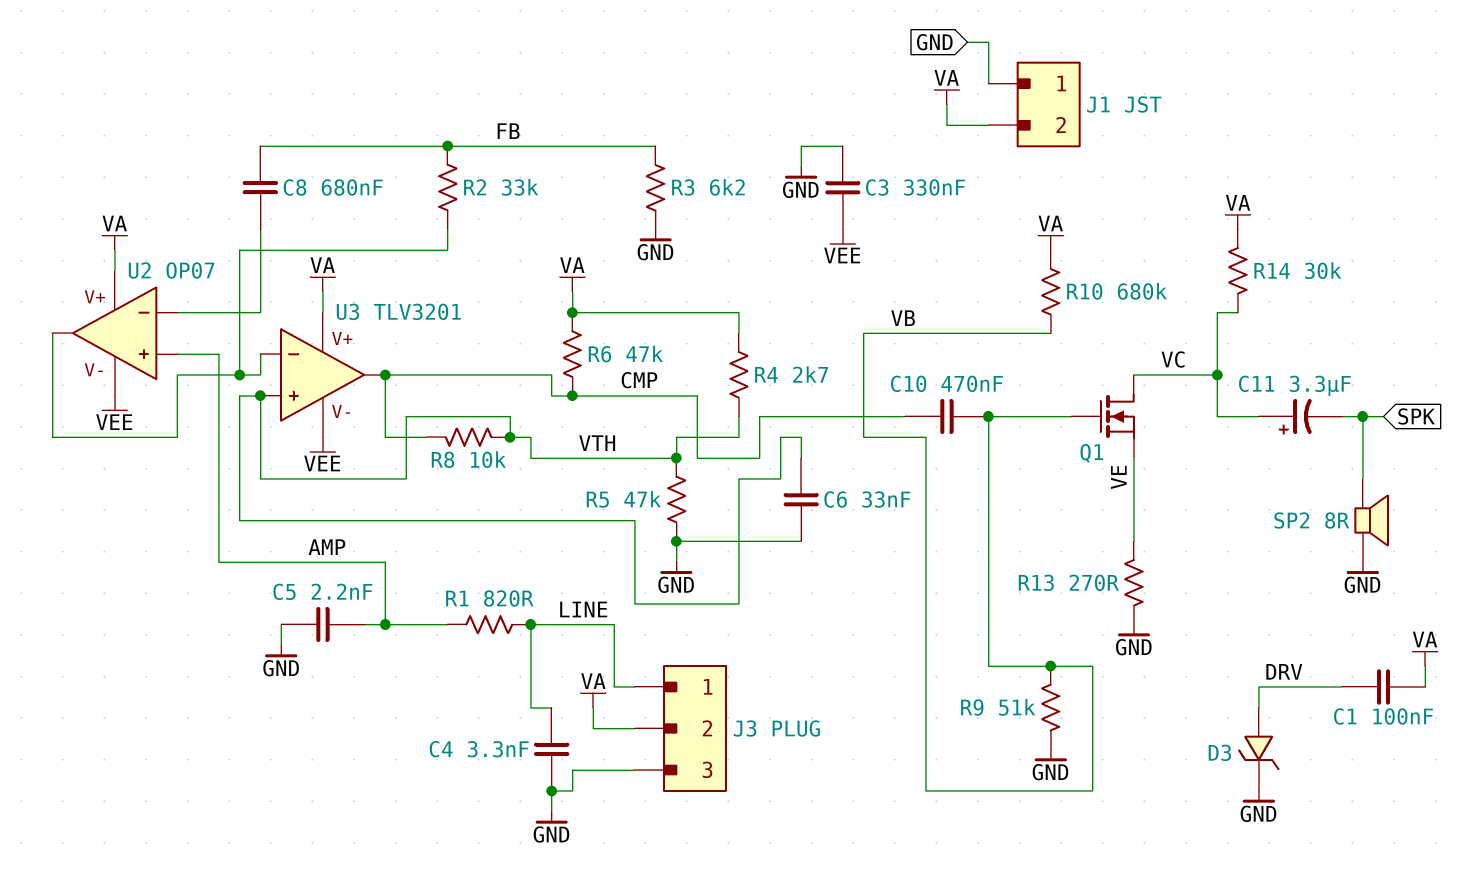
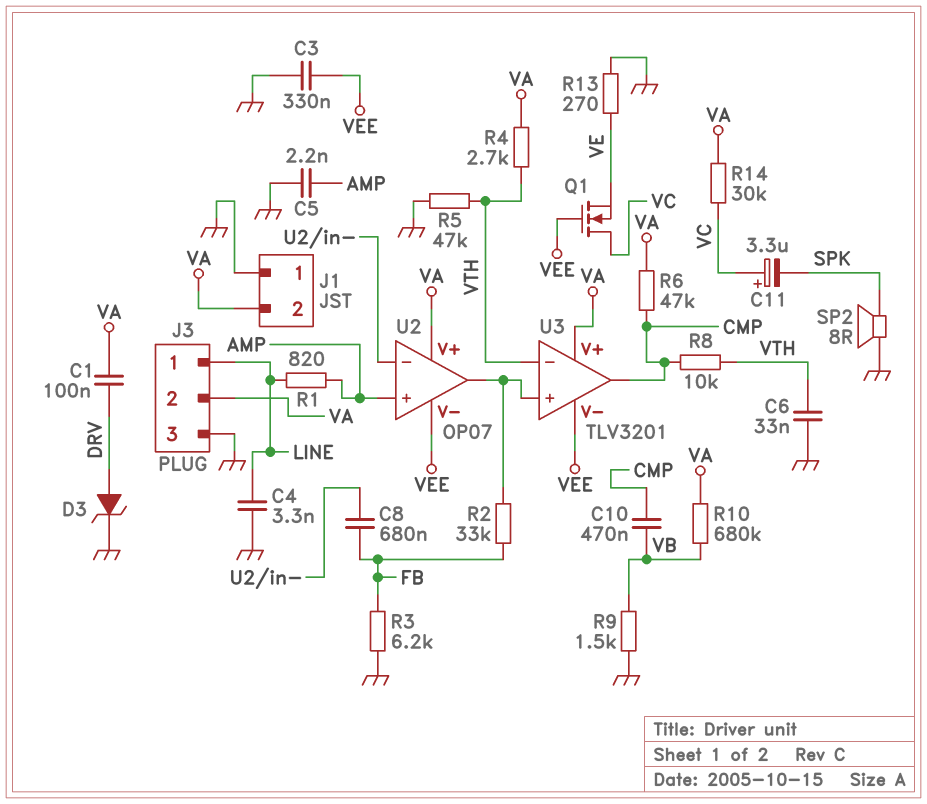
Q1: NMOS (G VB, D VC, S VE) -> NMOS (G VEE, D VC, S VE)
R9: 51k (GND, VB) -> 1.5k (GND, VB)
U3 pin in+: VTH -> U2/out
U3 pin in-: U2/out -> VTH

